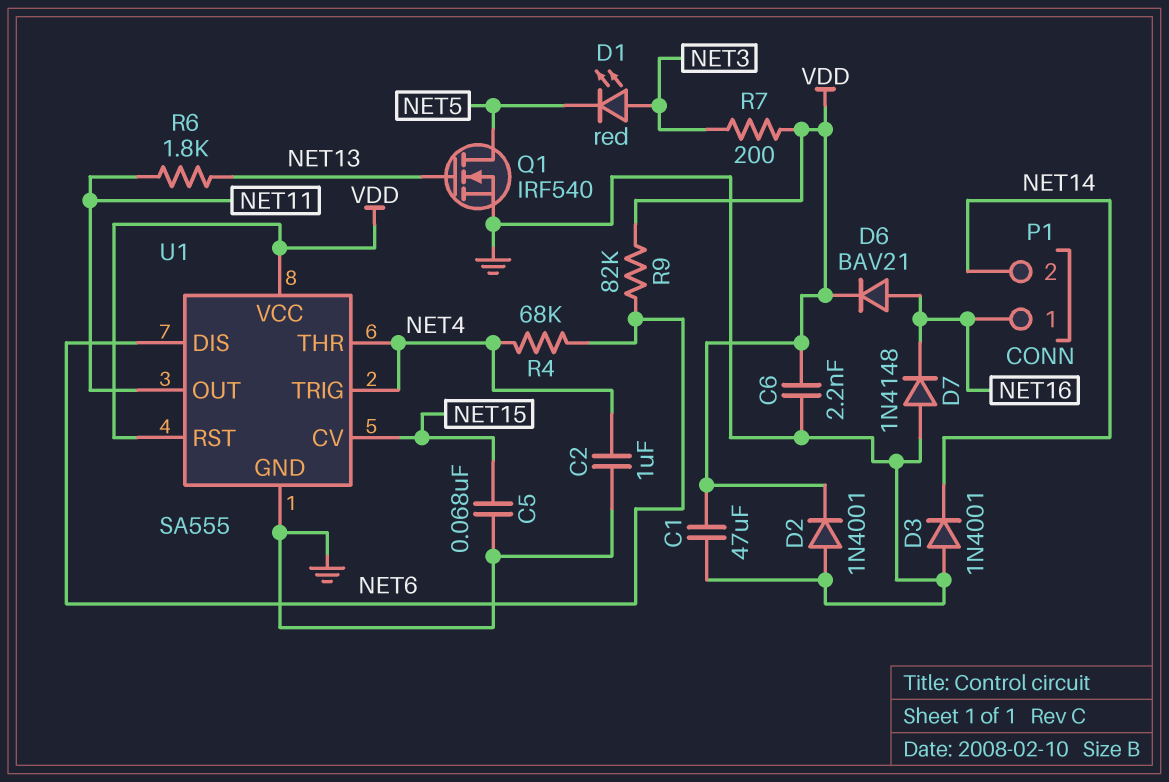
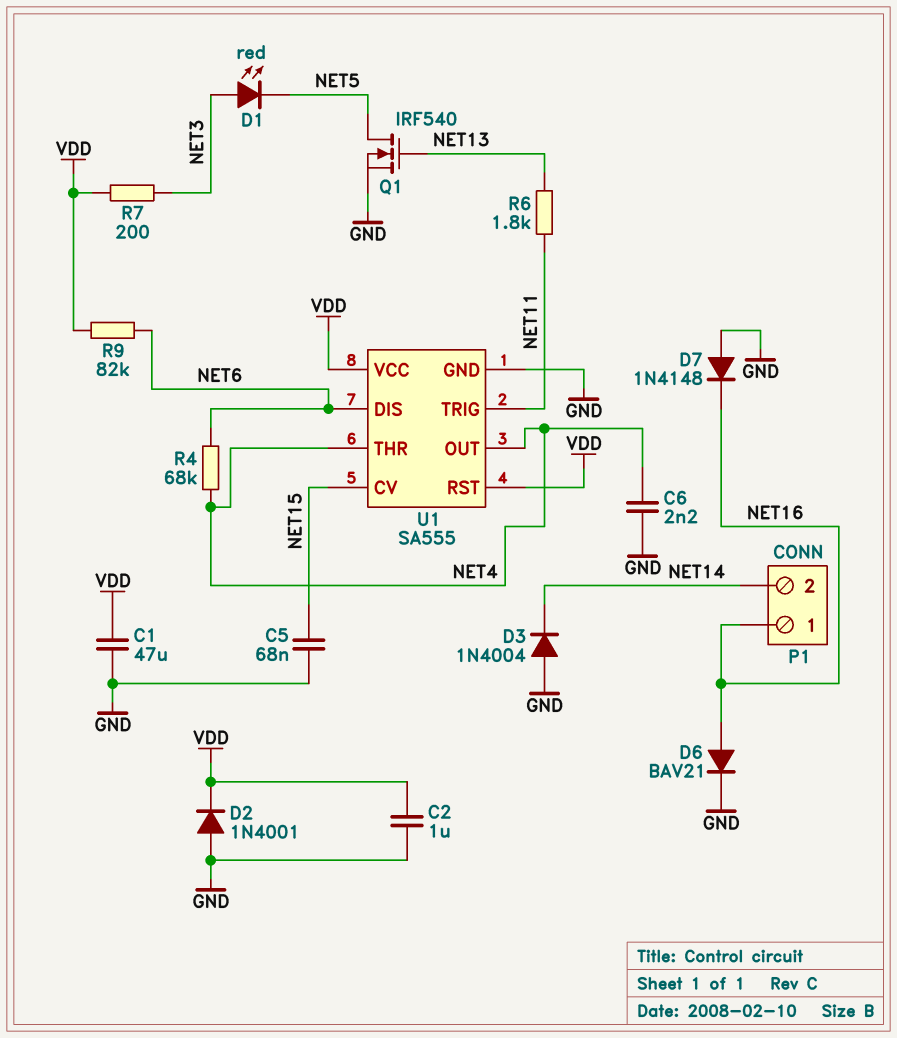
C2: 1uF (GND, NET4) -> 1uF (GND, VDD)
C6: 2.2nF (GND, VDD) -> 2.2nF (GND, NET4)
D3: diode 1N4001 (A GND, K NET14) -> diode 1N4004 (A GND, K NET14)
D6: diode BAV21 (A NET16, K VDD) -> diode BAV21 (A NET16, K GND)
U1 pin OUT: NET11 -> NET4
U1 pin TRIG: NET4 -> NET11

